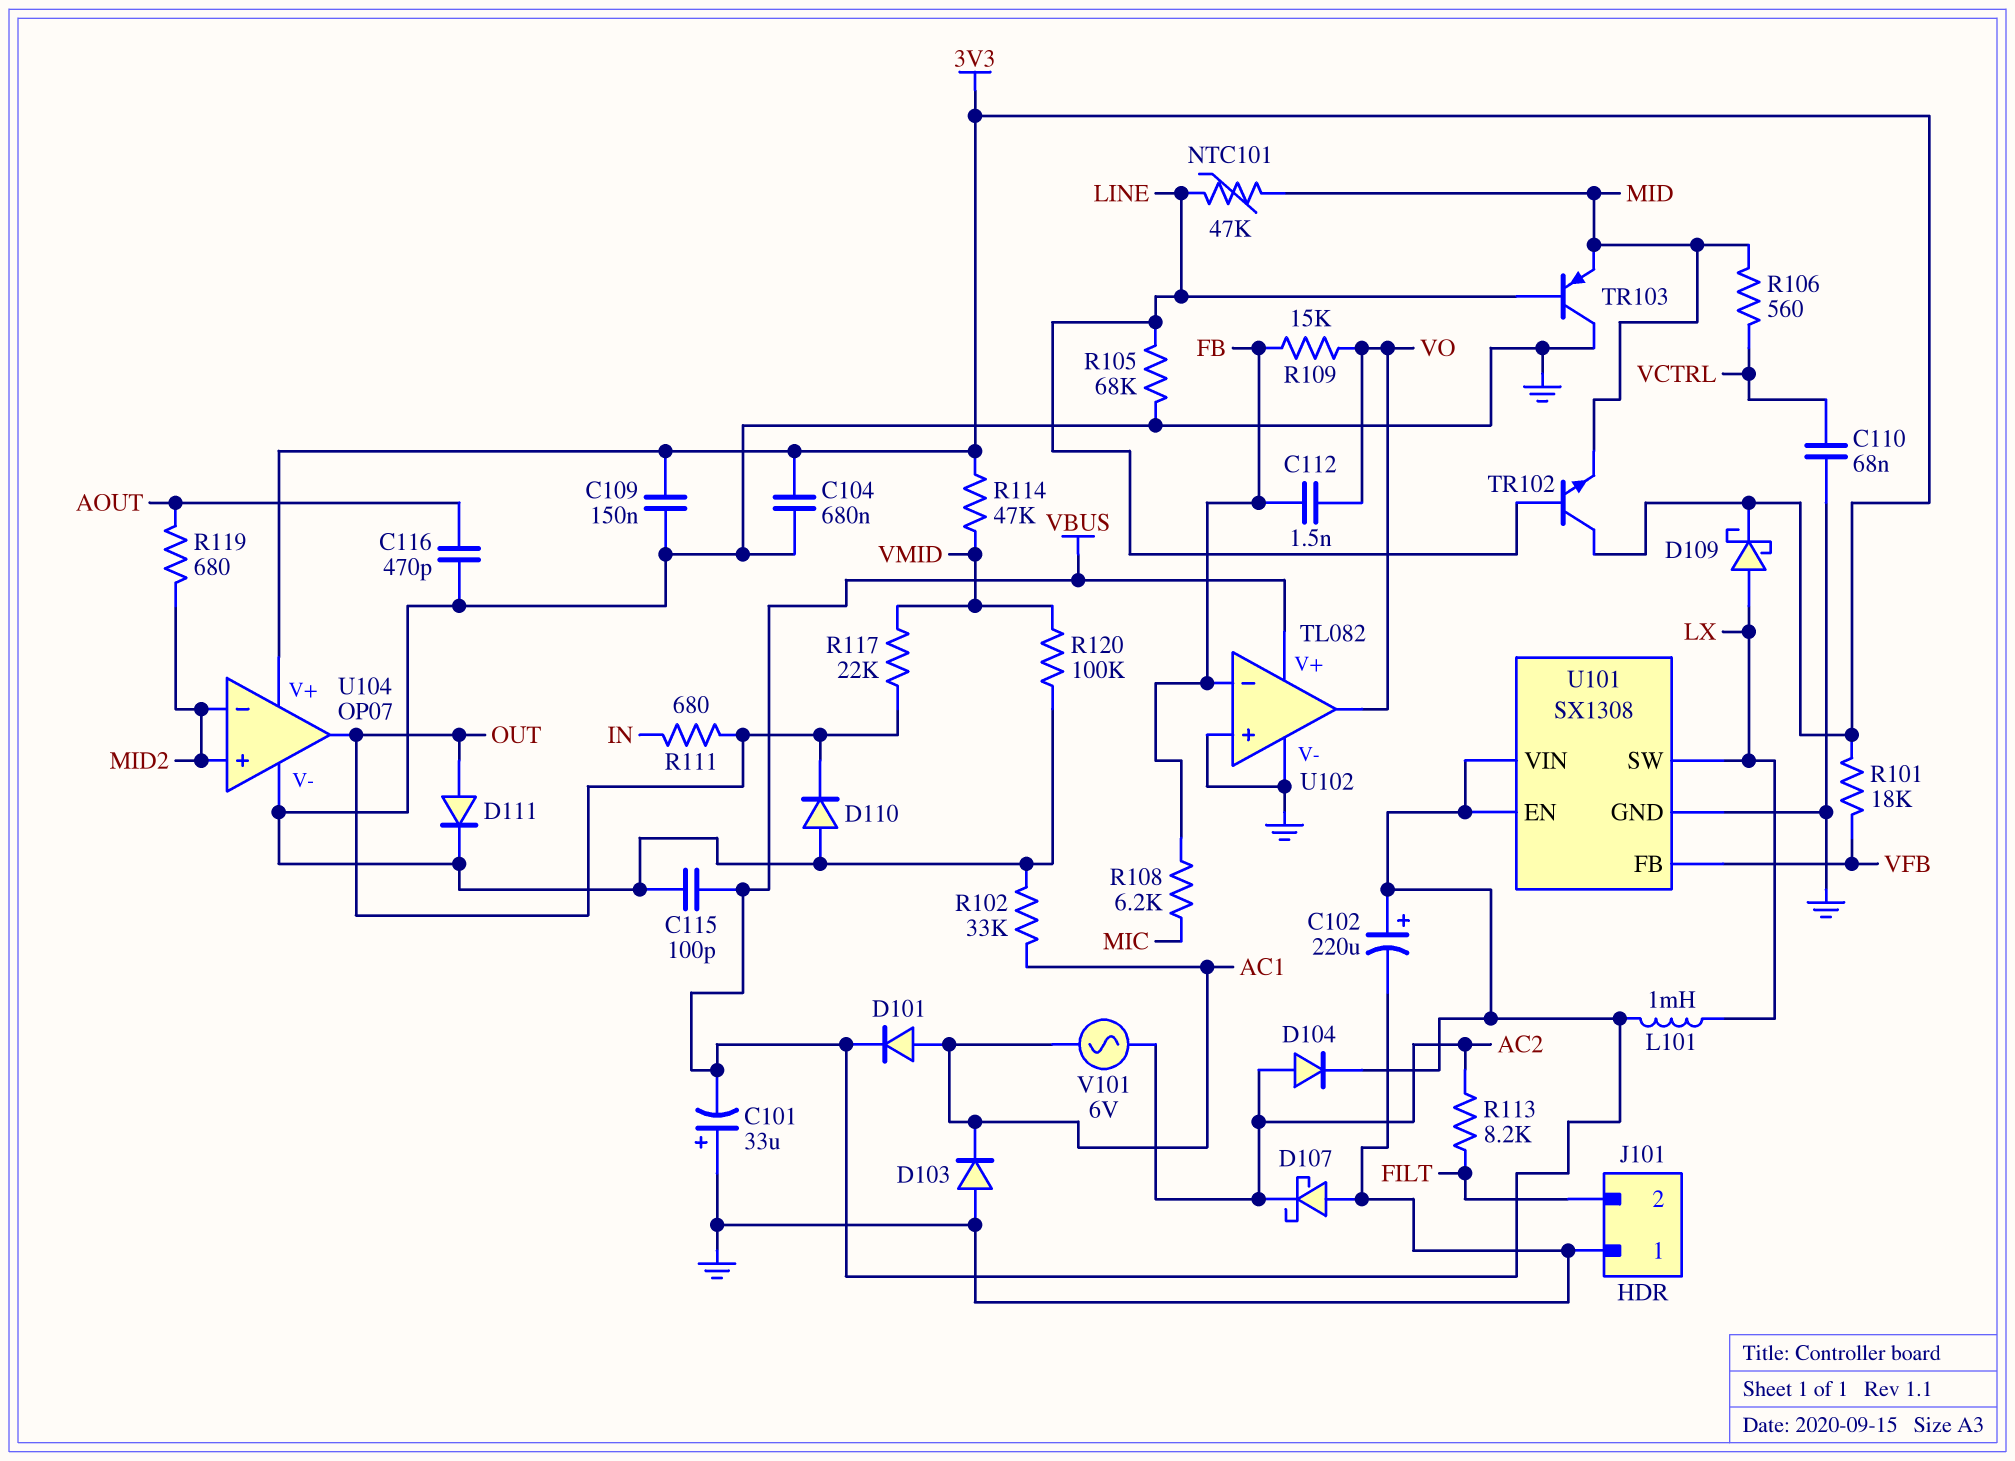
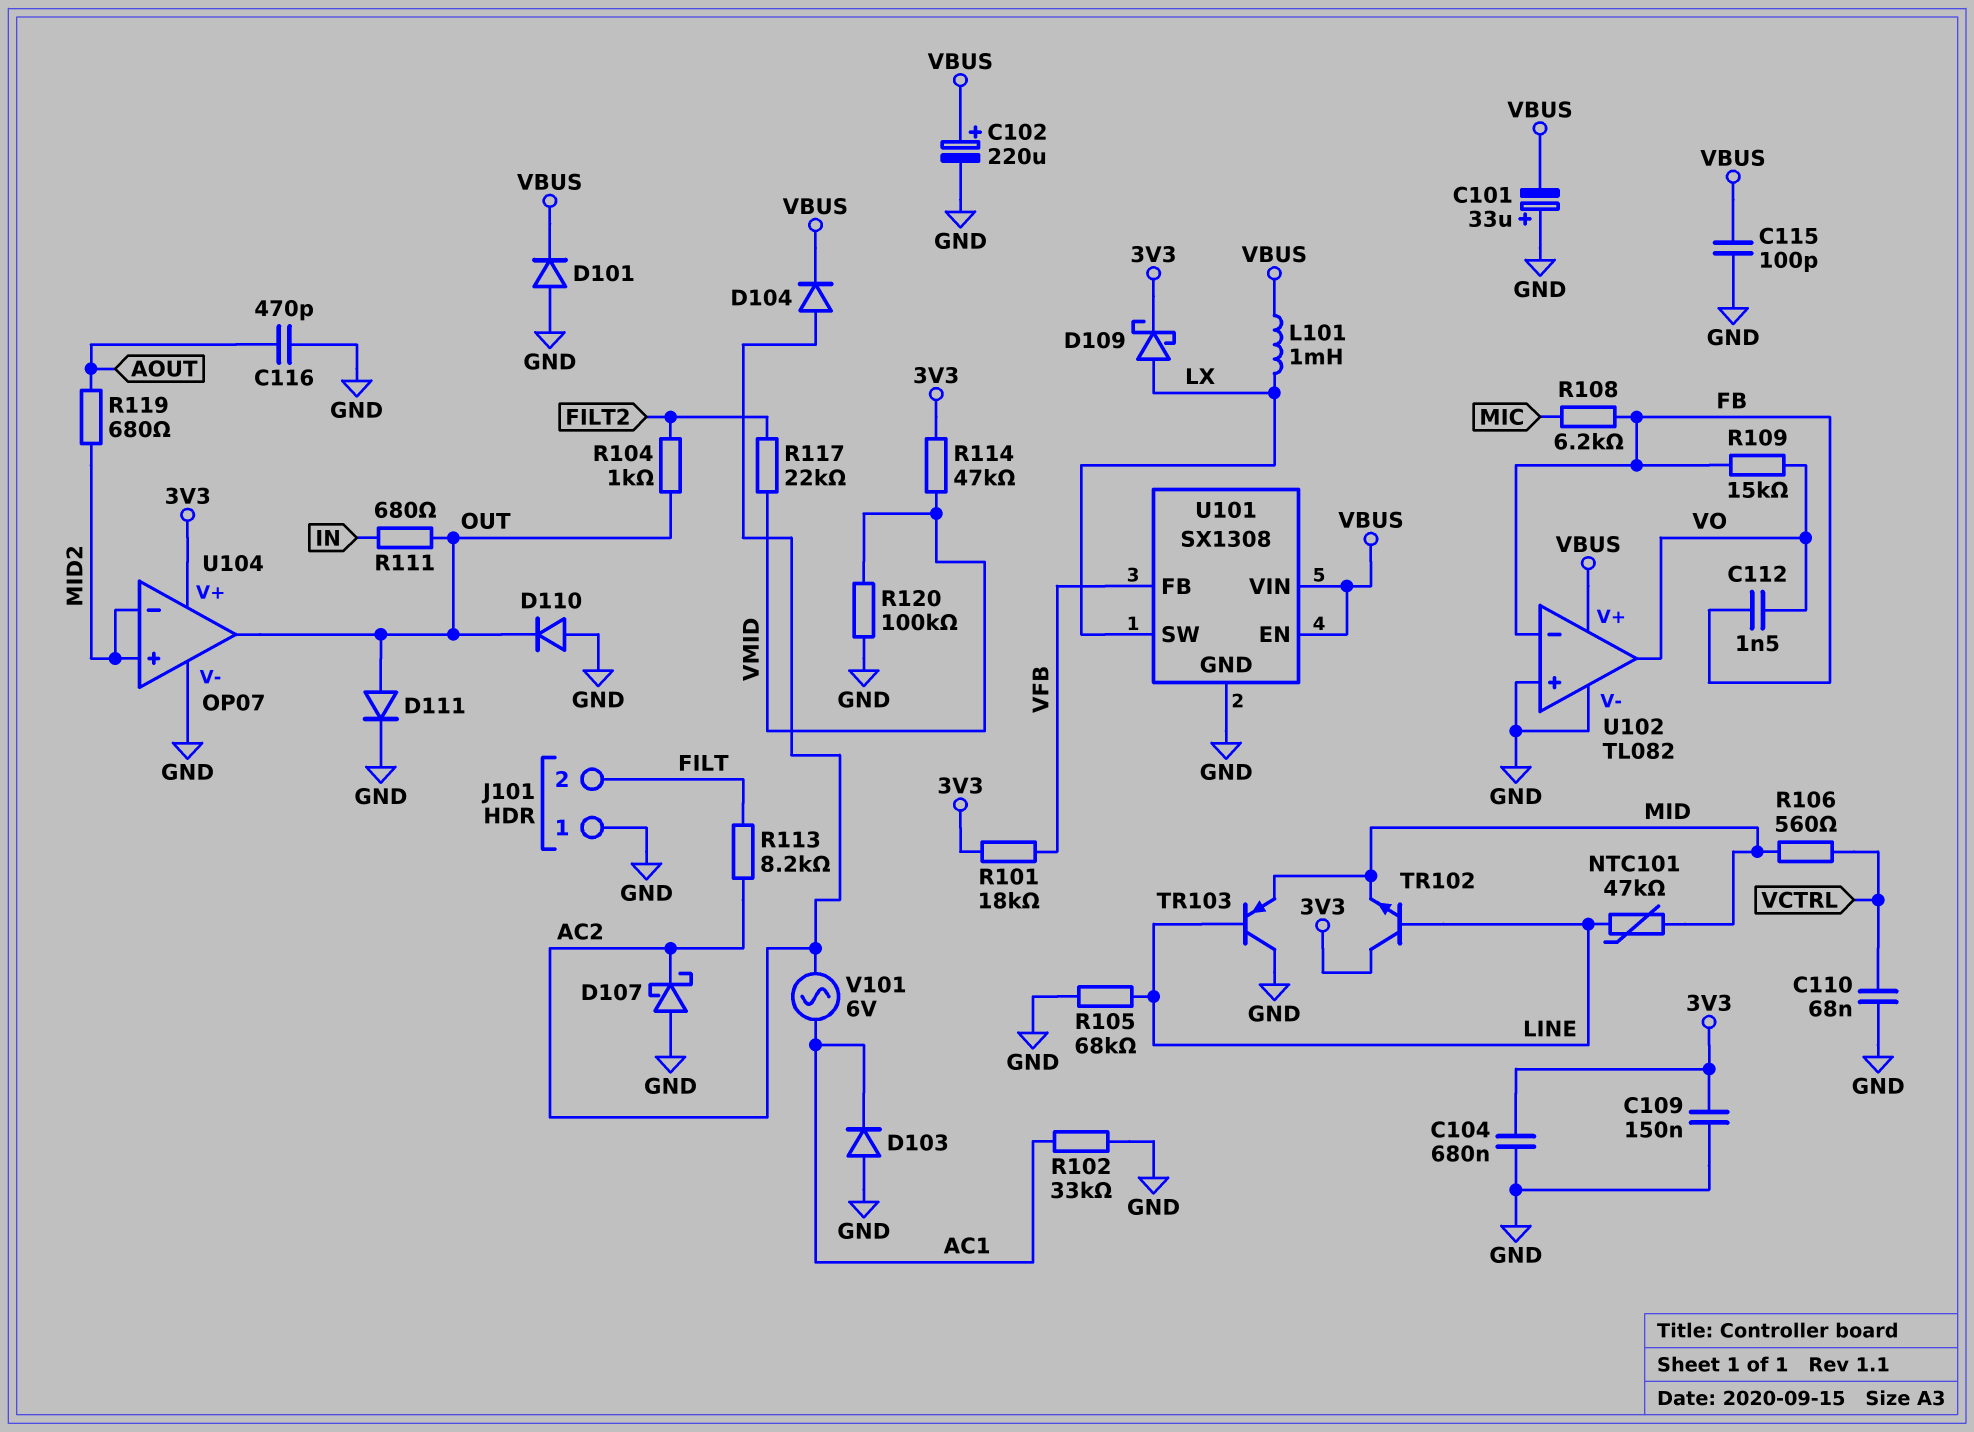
D101: diode (A AC1, K VBUS) -> diode (A GND, K VBUS)
R104: none -> 1k (FILT2, OUT)
R117: 22k (OUT, VMID) -> 22k (FILT2, VMID)

